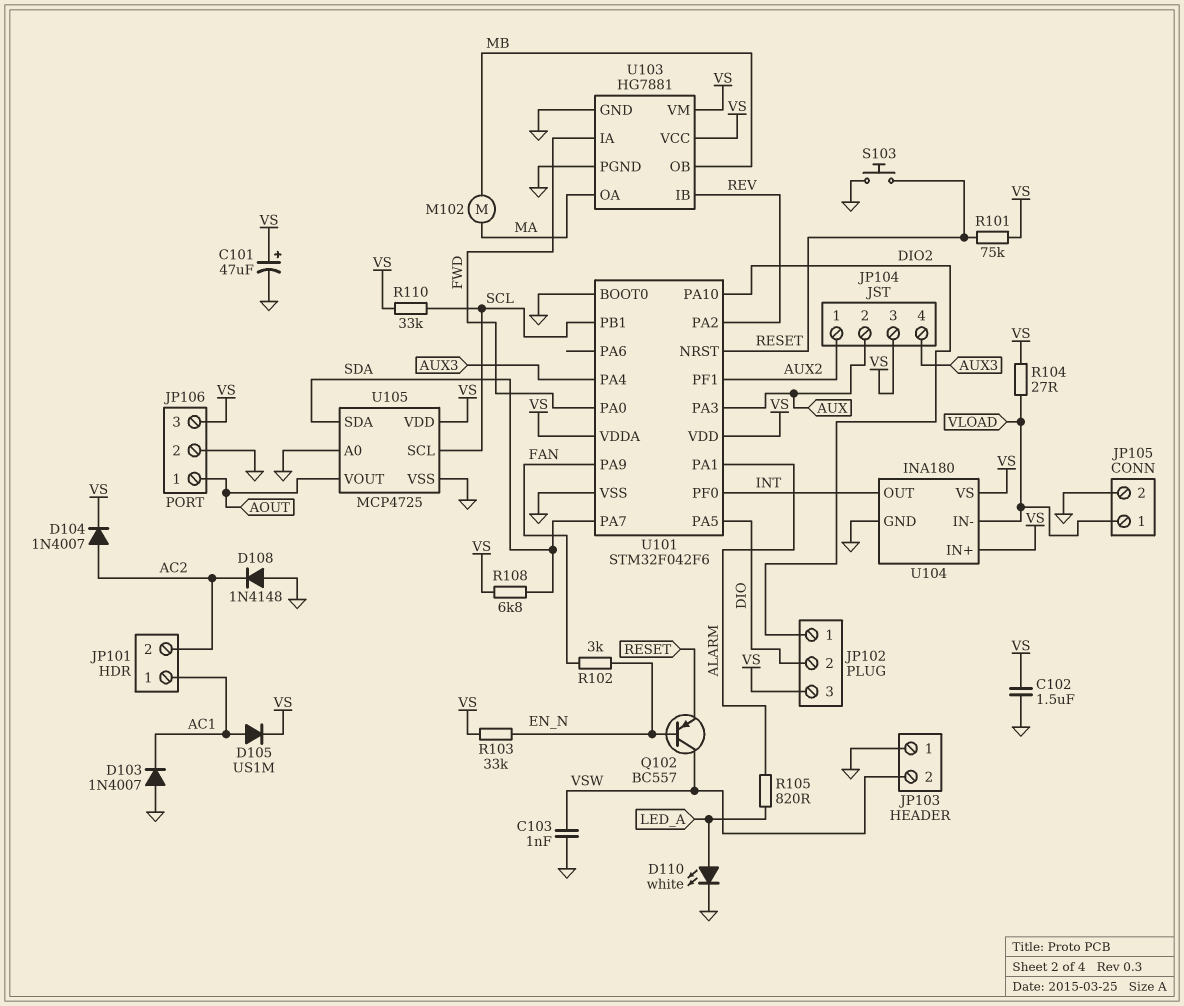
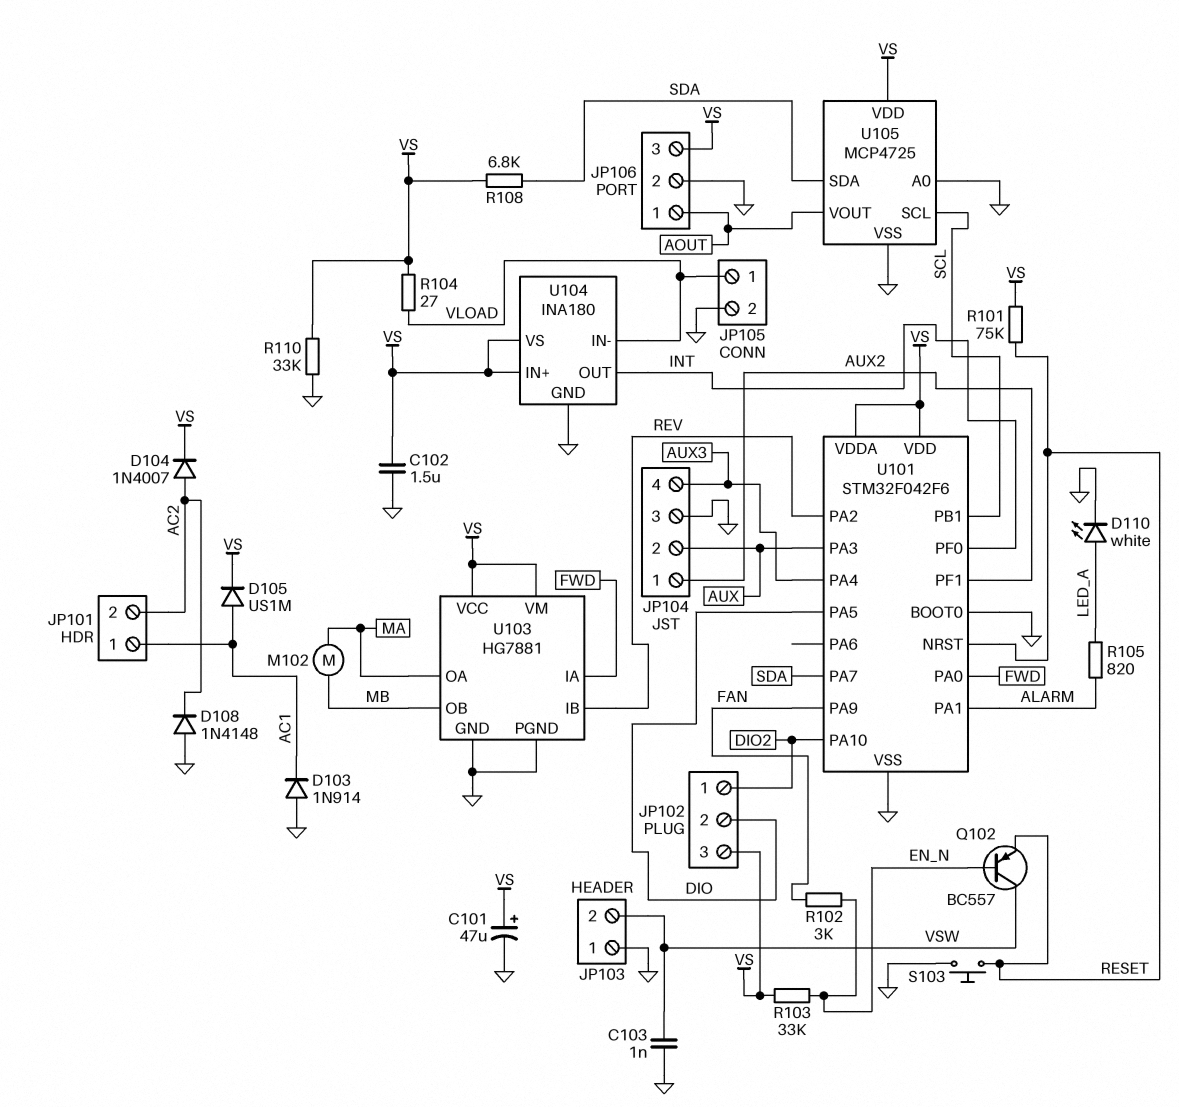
D103: diode 1N4007 (A GND, K AC1) -> diode 1N914 (A GND, K AC1)
JP104 pin 3: VS -> GND
R110: 33k (SCL, VS) -> 33k (GND, VS)

